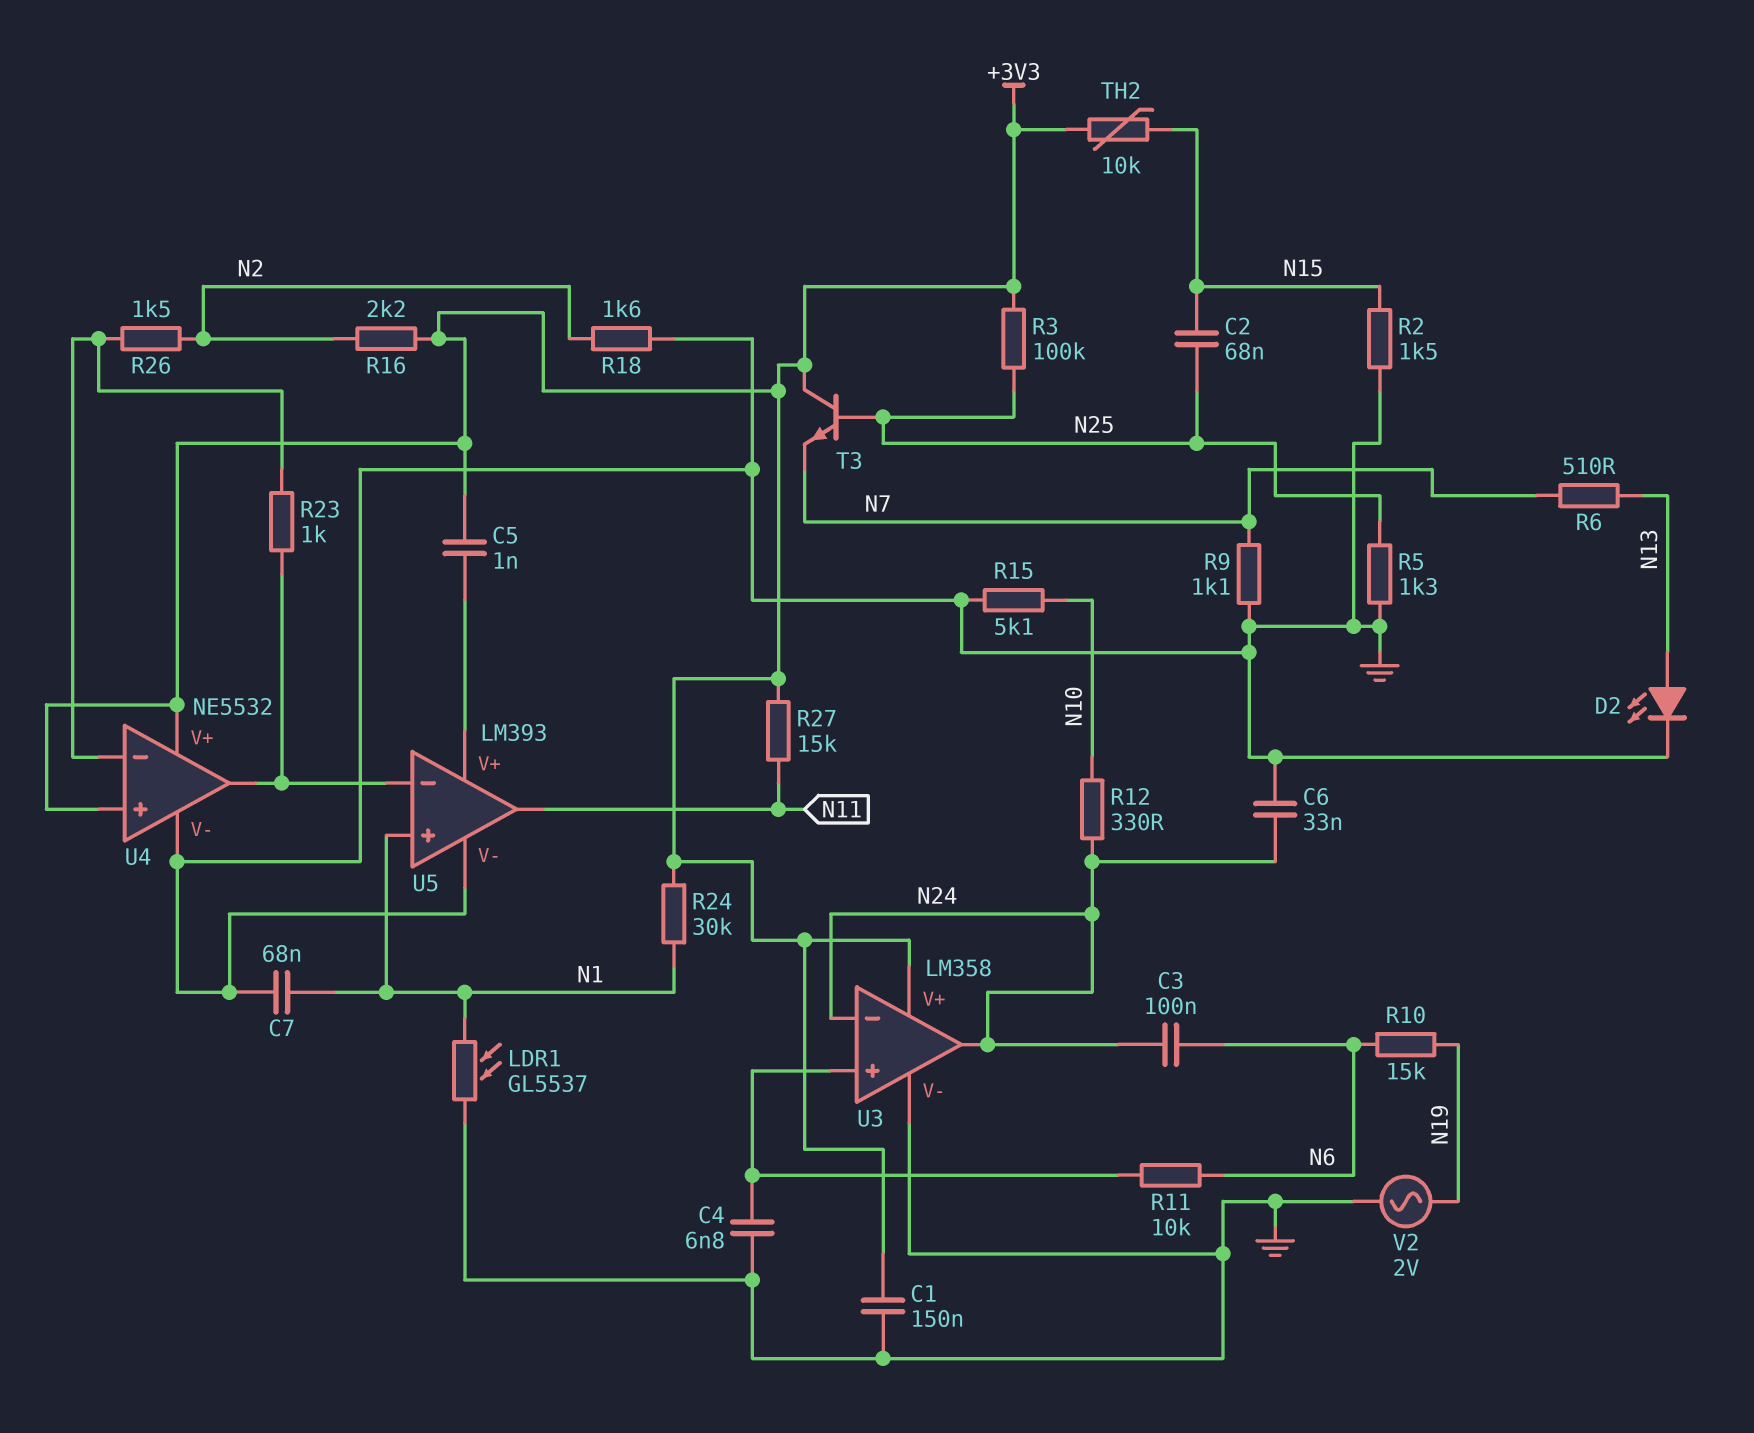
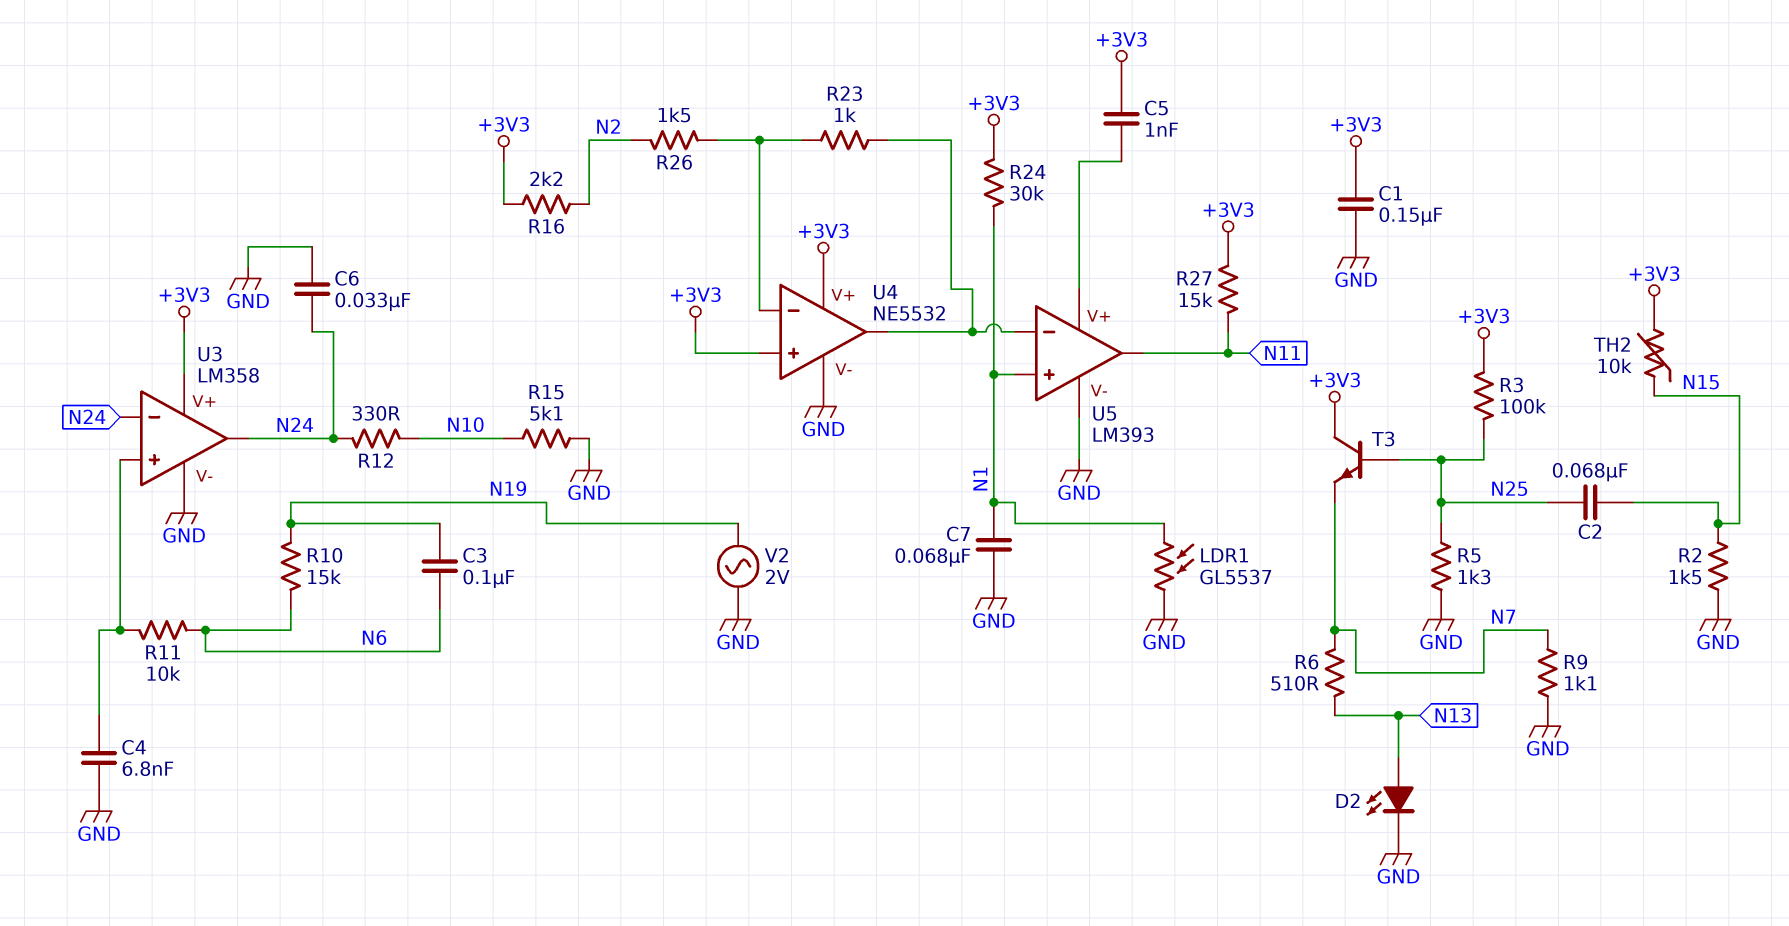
C3: 100nF (N6, N24) -> 100nF (N6, N19)
R18: 1.6k (GND, N2) -> none

